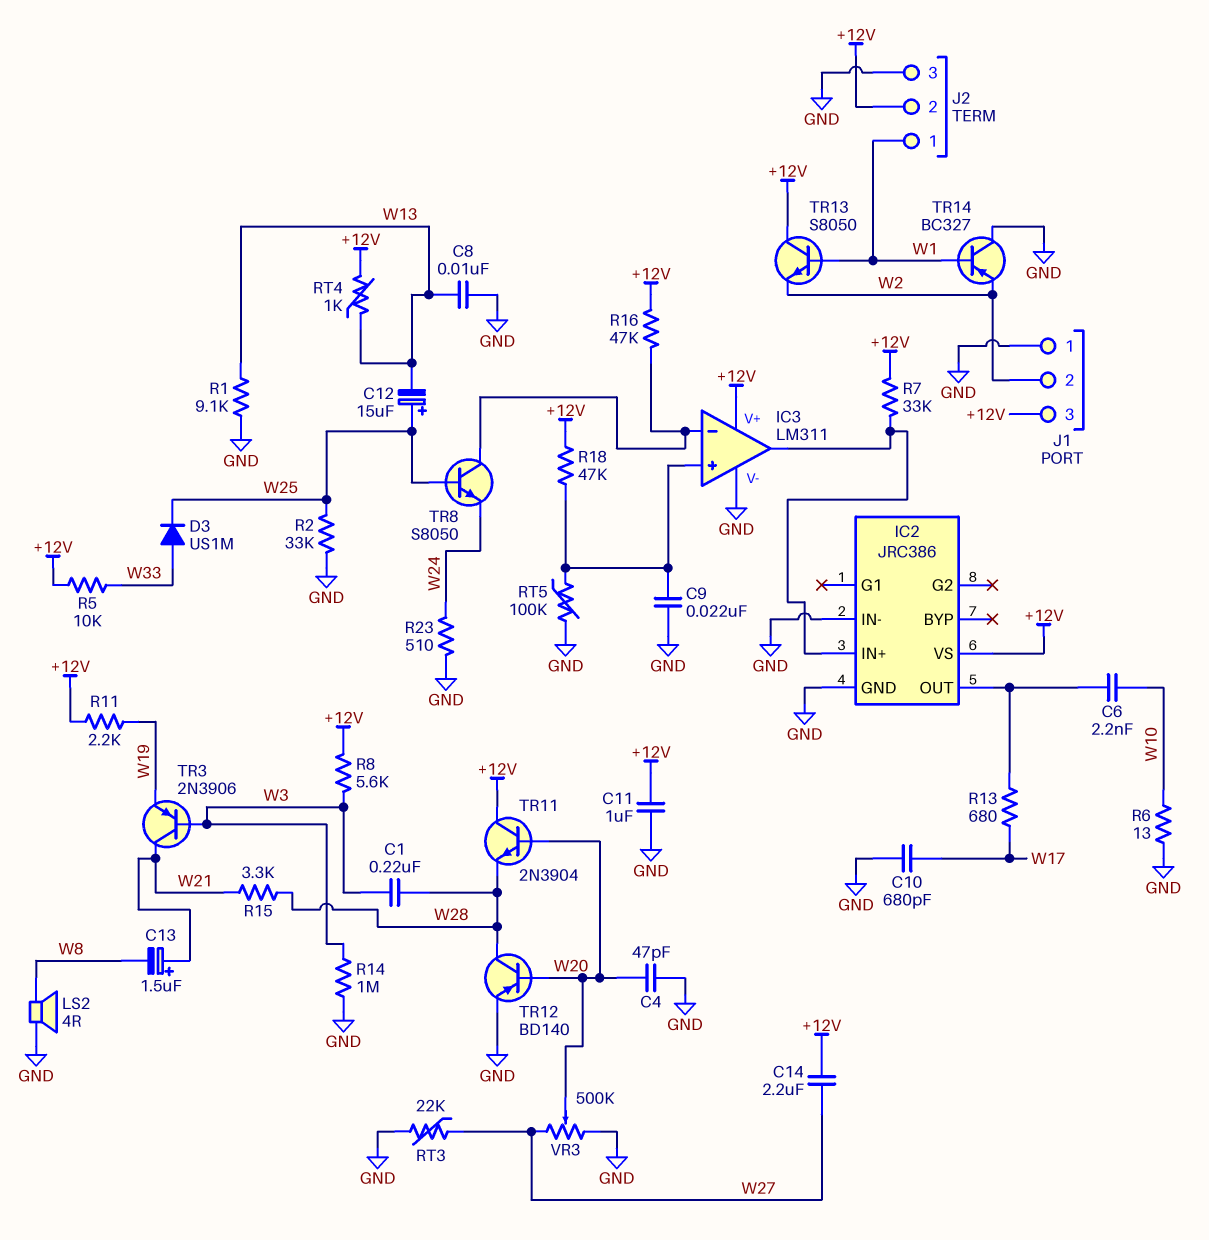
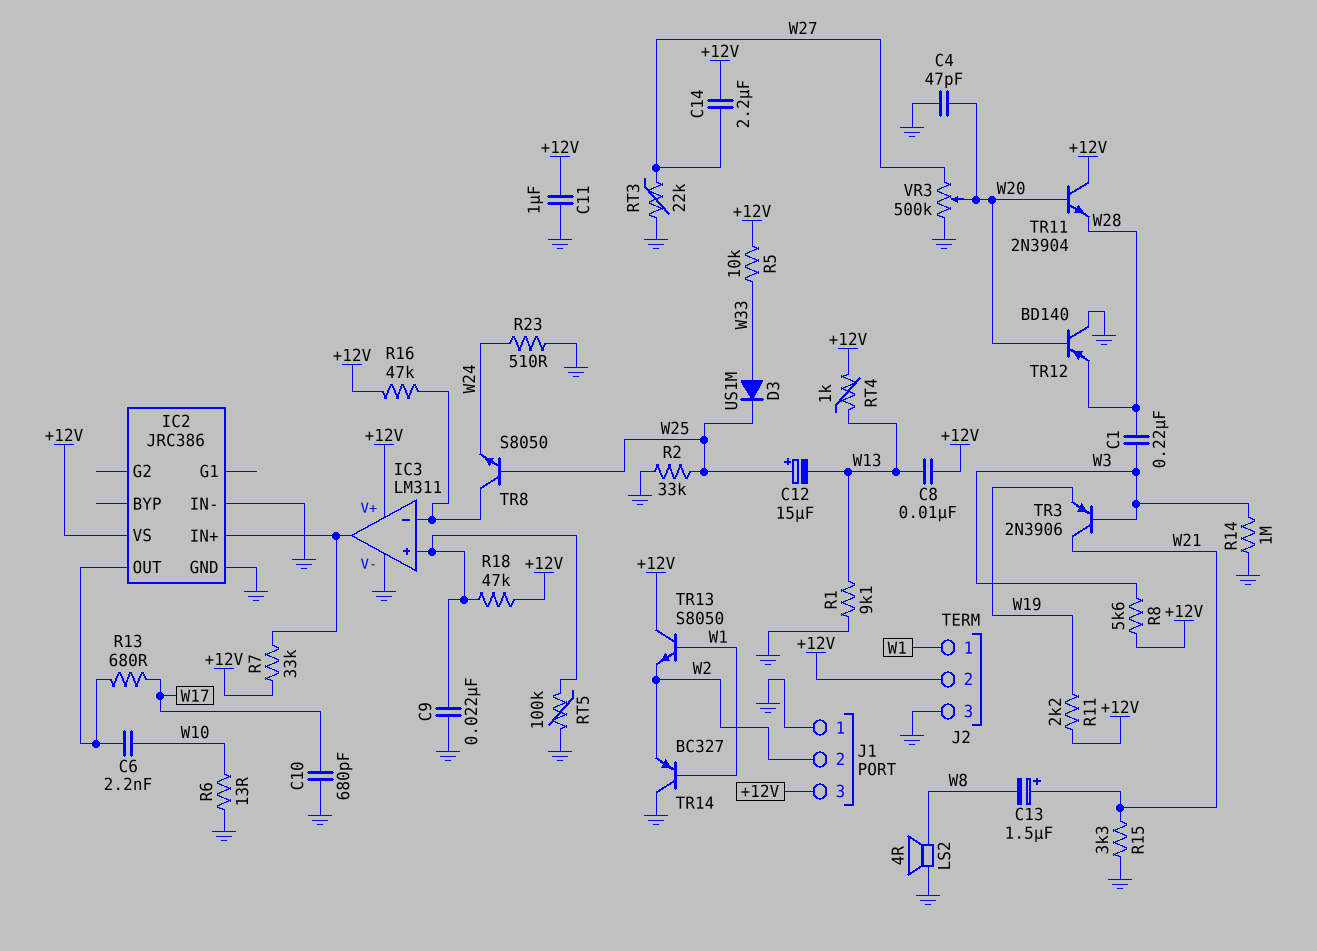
C8: 10nF (GND, W13) -> 10nF (+12V, W13)
R15: 3.3k (W21, W28) -> 3.3k (GND, W21)
TR12: PNP BD140 (B W20, C W28, E GND) -> PNP BD140 (B W20, C GND, E W28)

